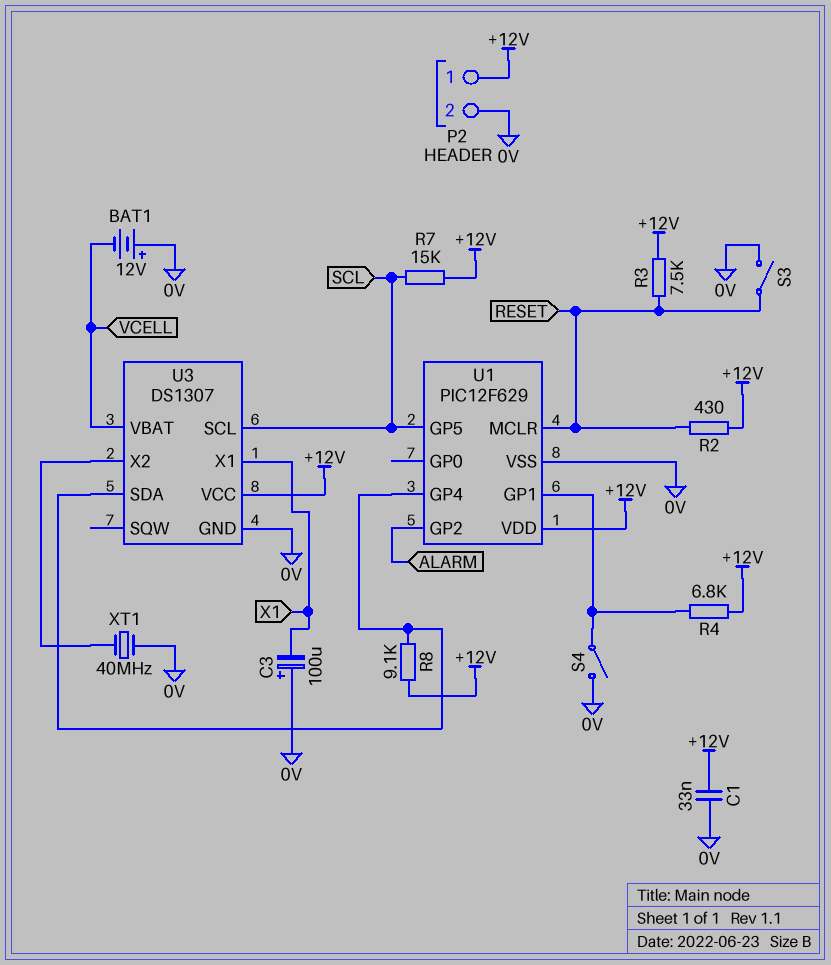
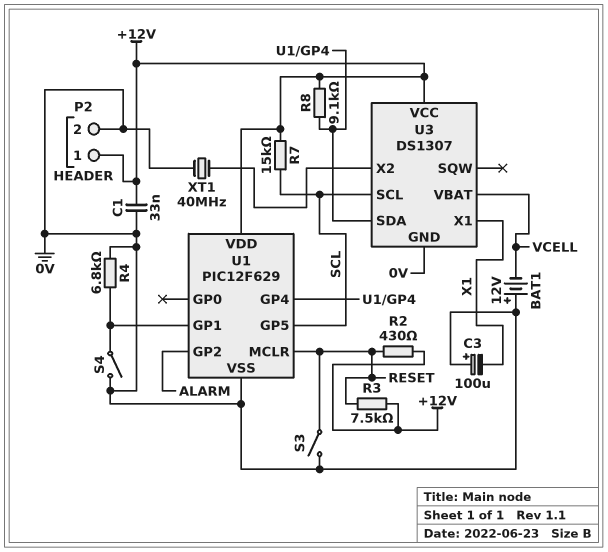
R4: 6.8k (+12V, U1/GP1) -> 6.8k (0V, U1/GP1)

